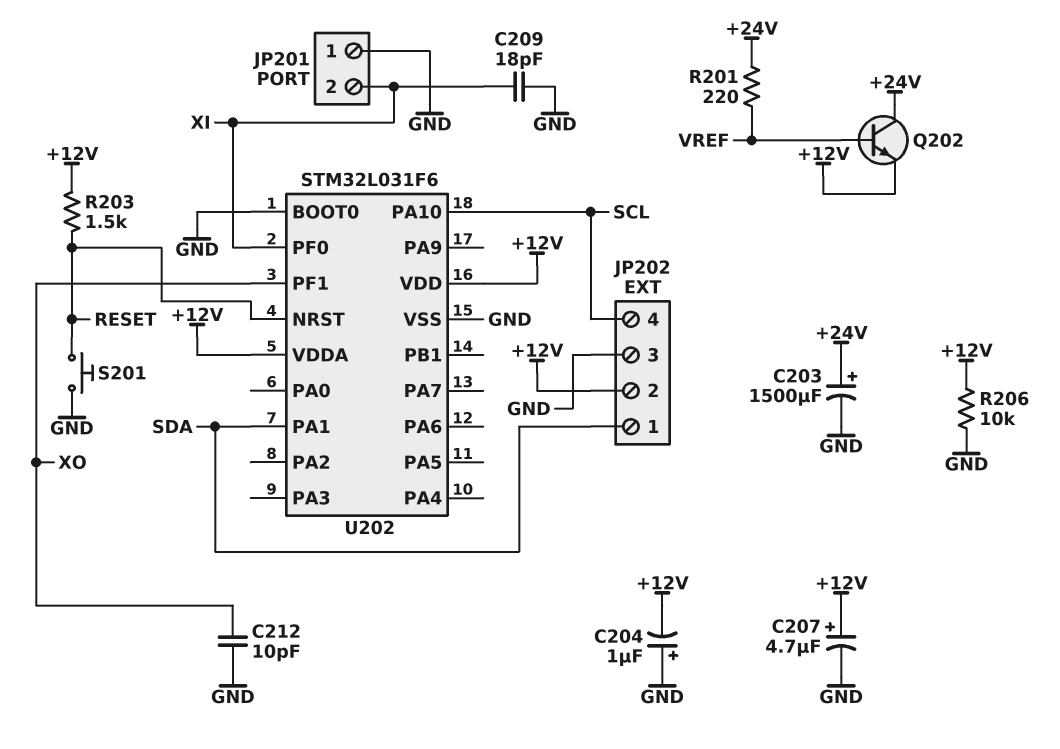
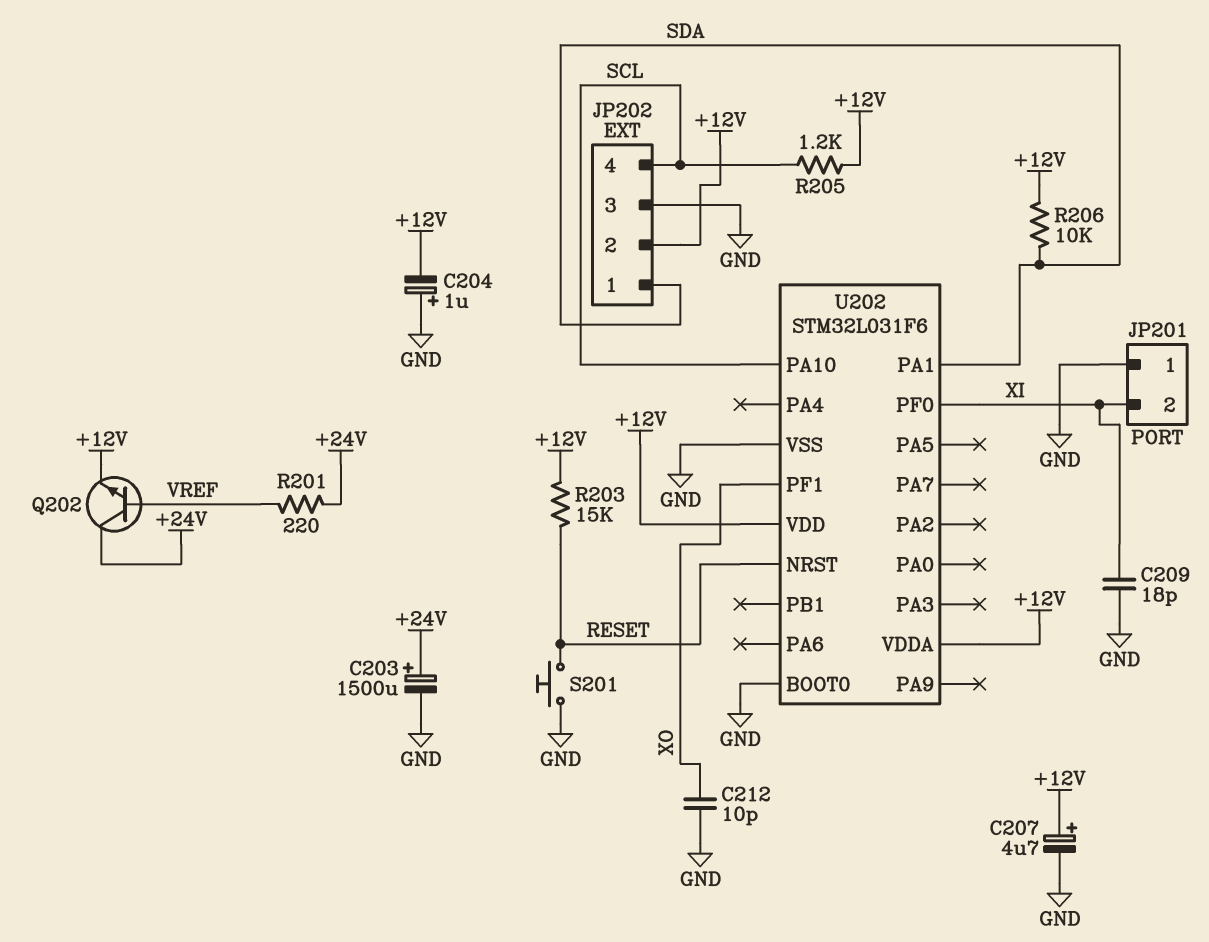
R203: 1.5k (+12V, RESET) -> 15k (+12V, RESET)
R205: none -> 1.2k (+12V, SCL)
R206: 10k (+12V, GND) -> 10k (+12V, SDA)

